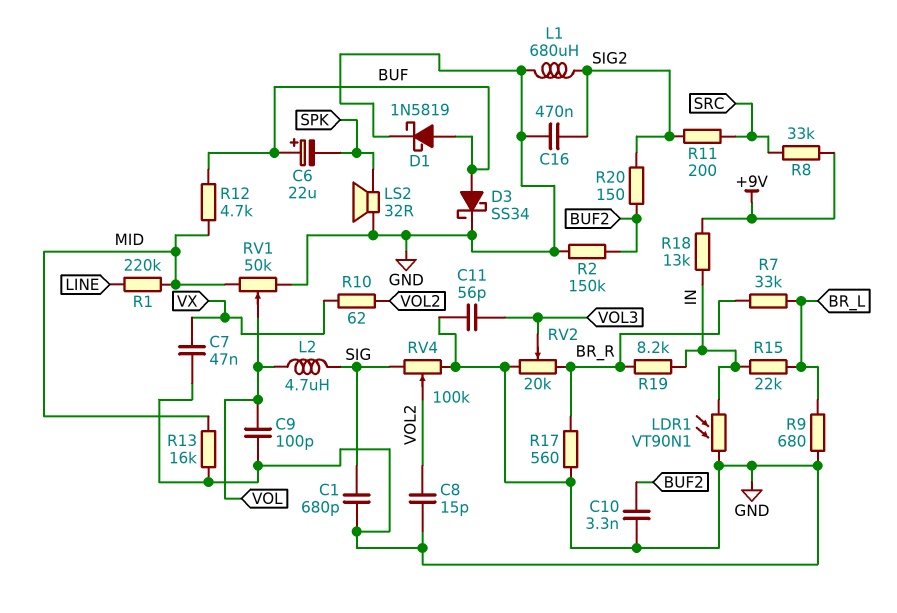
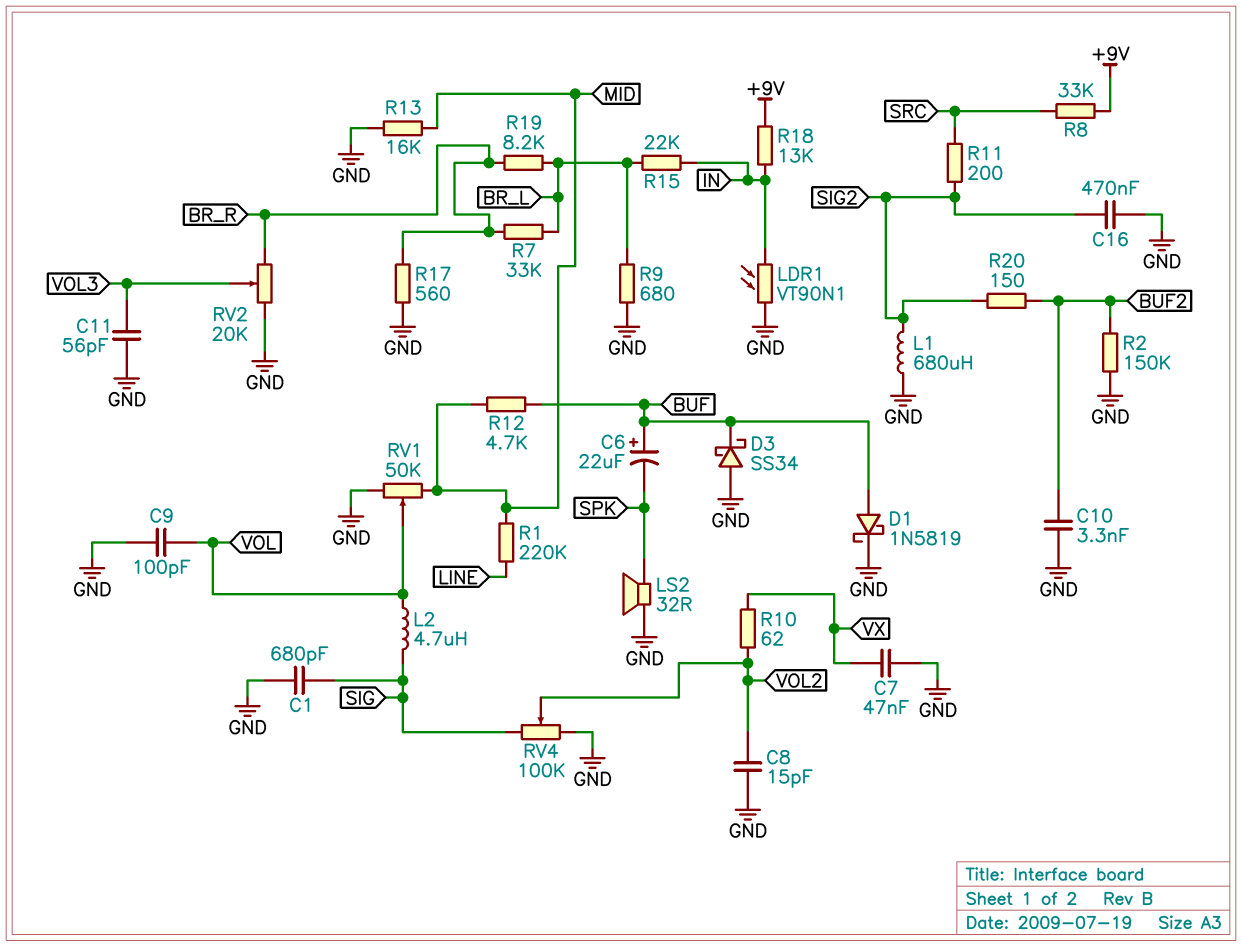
D3: schottky SS34 (A BUF, K GND) -> schottky SS34 (A GND, K BUF)
R19: 8.2k (BR_R, IN) -> 8.2k (BR_L, BR_R)

